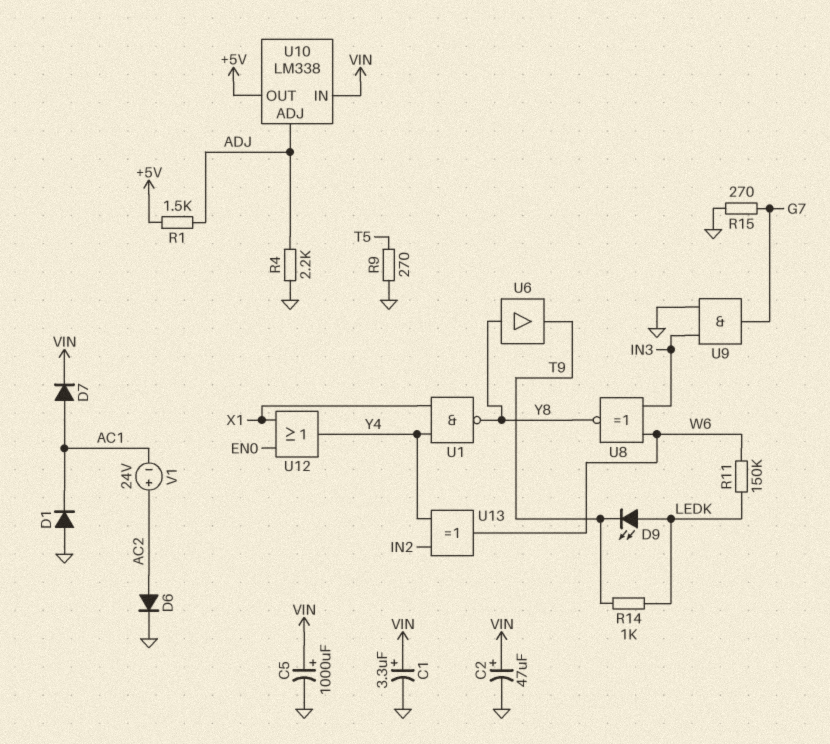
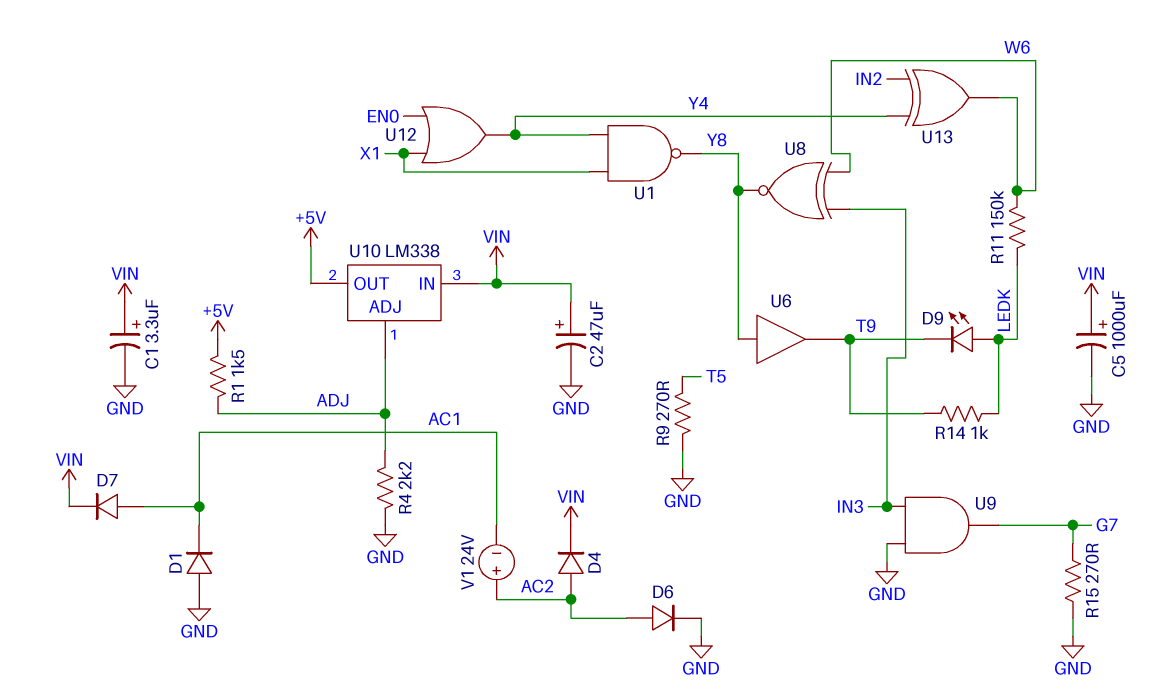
D4: none -> diode (A AC2, K VIN)

